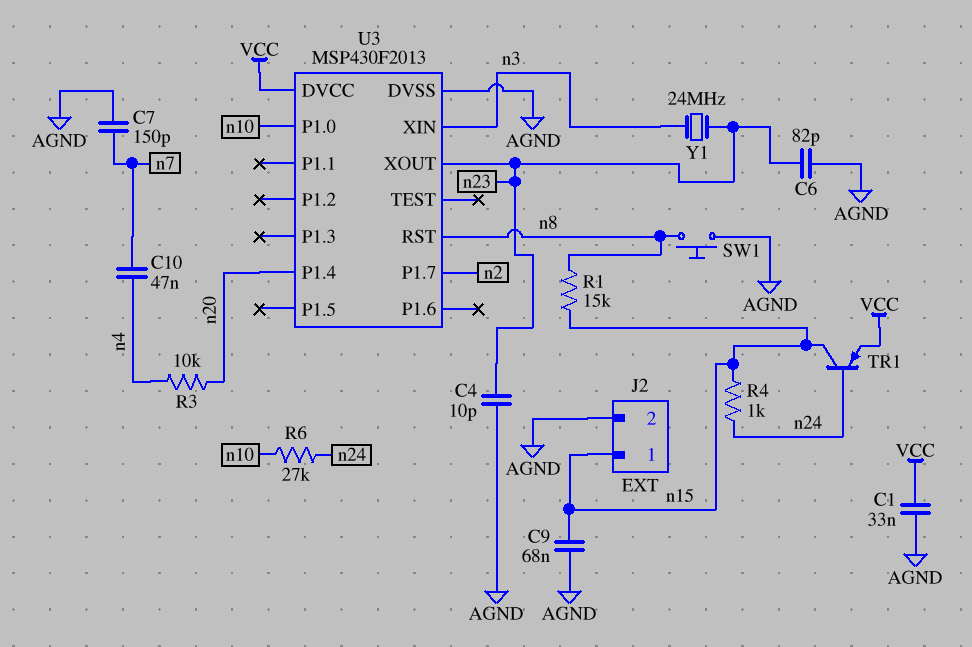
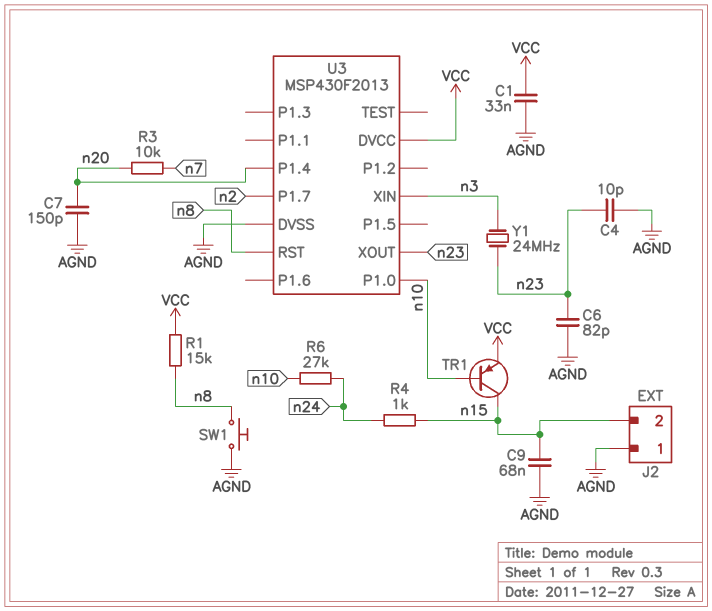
C7: 150pF (AGND, n7) -> 150pF (AGND, n20)
C10: 47nF (n4, n7) -> none
J2 pin 1: n15 -> AGND
J2 pin 2: AGND -> n15
R1: 15k (n8, n15) -> 15k (VCC, n8)
R3: 10k (n4, n20) -> 10k (n7, n20)
TR1: PNP (B n24, C n15, E VCC) -> PNP (B n10, C n15, E VCC)

